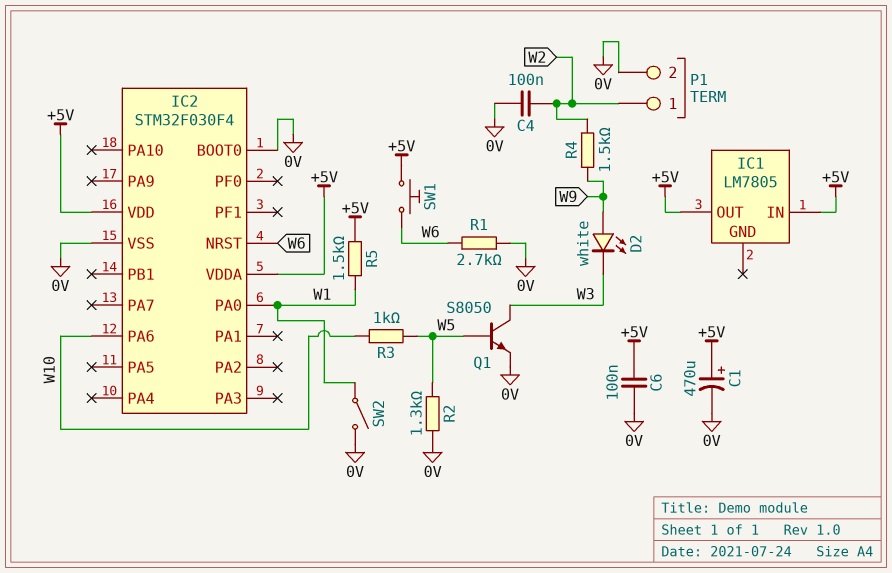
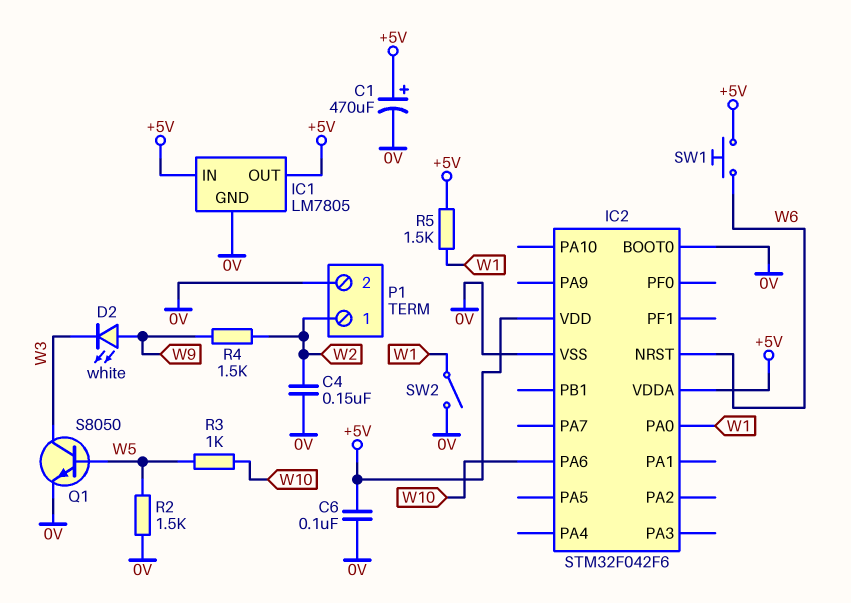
C4: 100nF (0V, W2) -> 150nF (0V, W2)
IC1 pin GND: none -> 0V
IC2: STM32F030F4 -> STM32F042F6
R1: 2.7k (0V, W6) -> none
R2: 1.3k (0V, W5) -> 1.5k (0V, W5)

